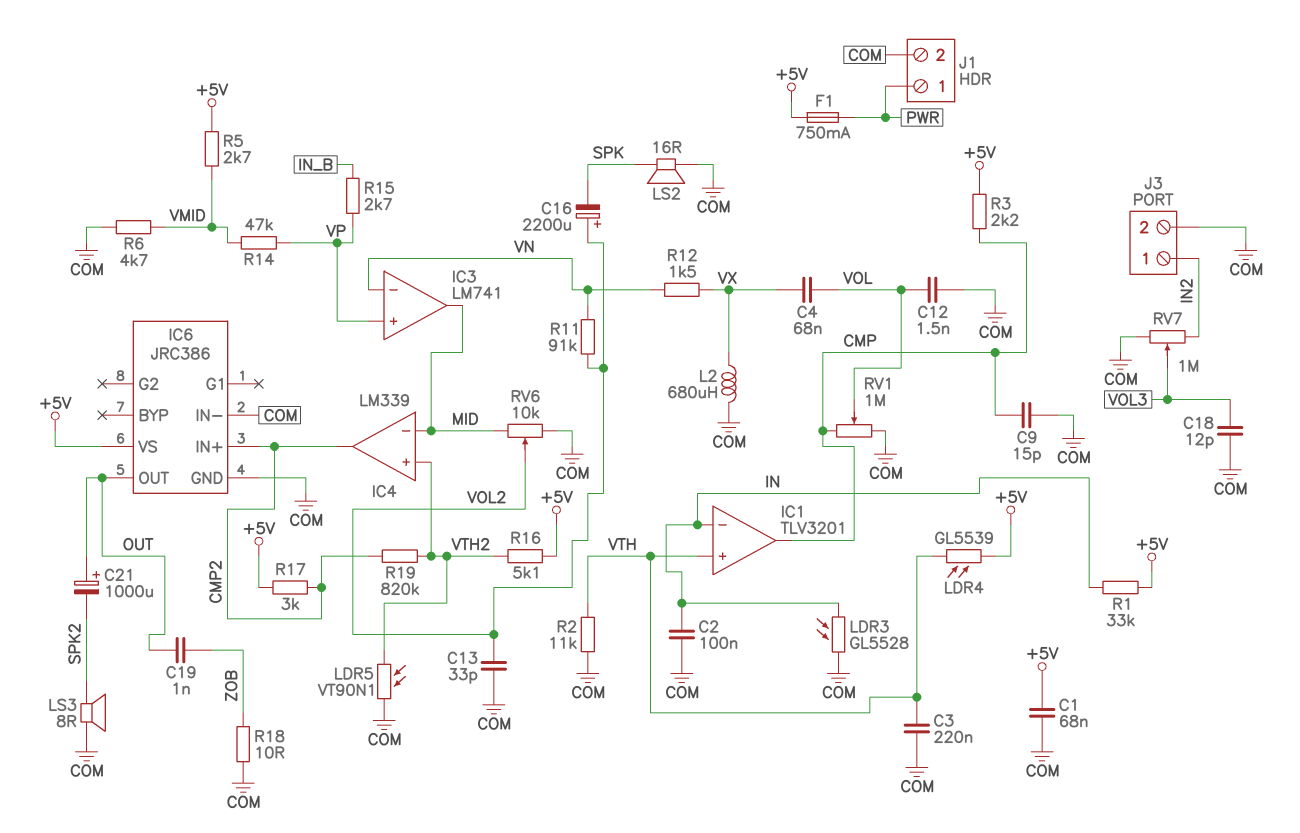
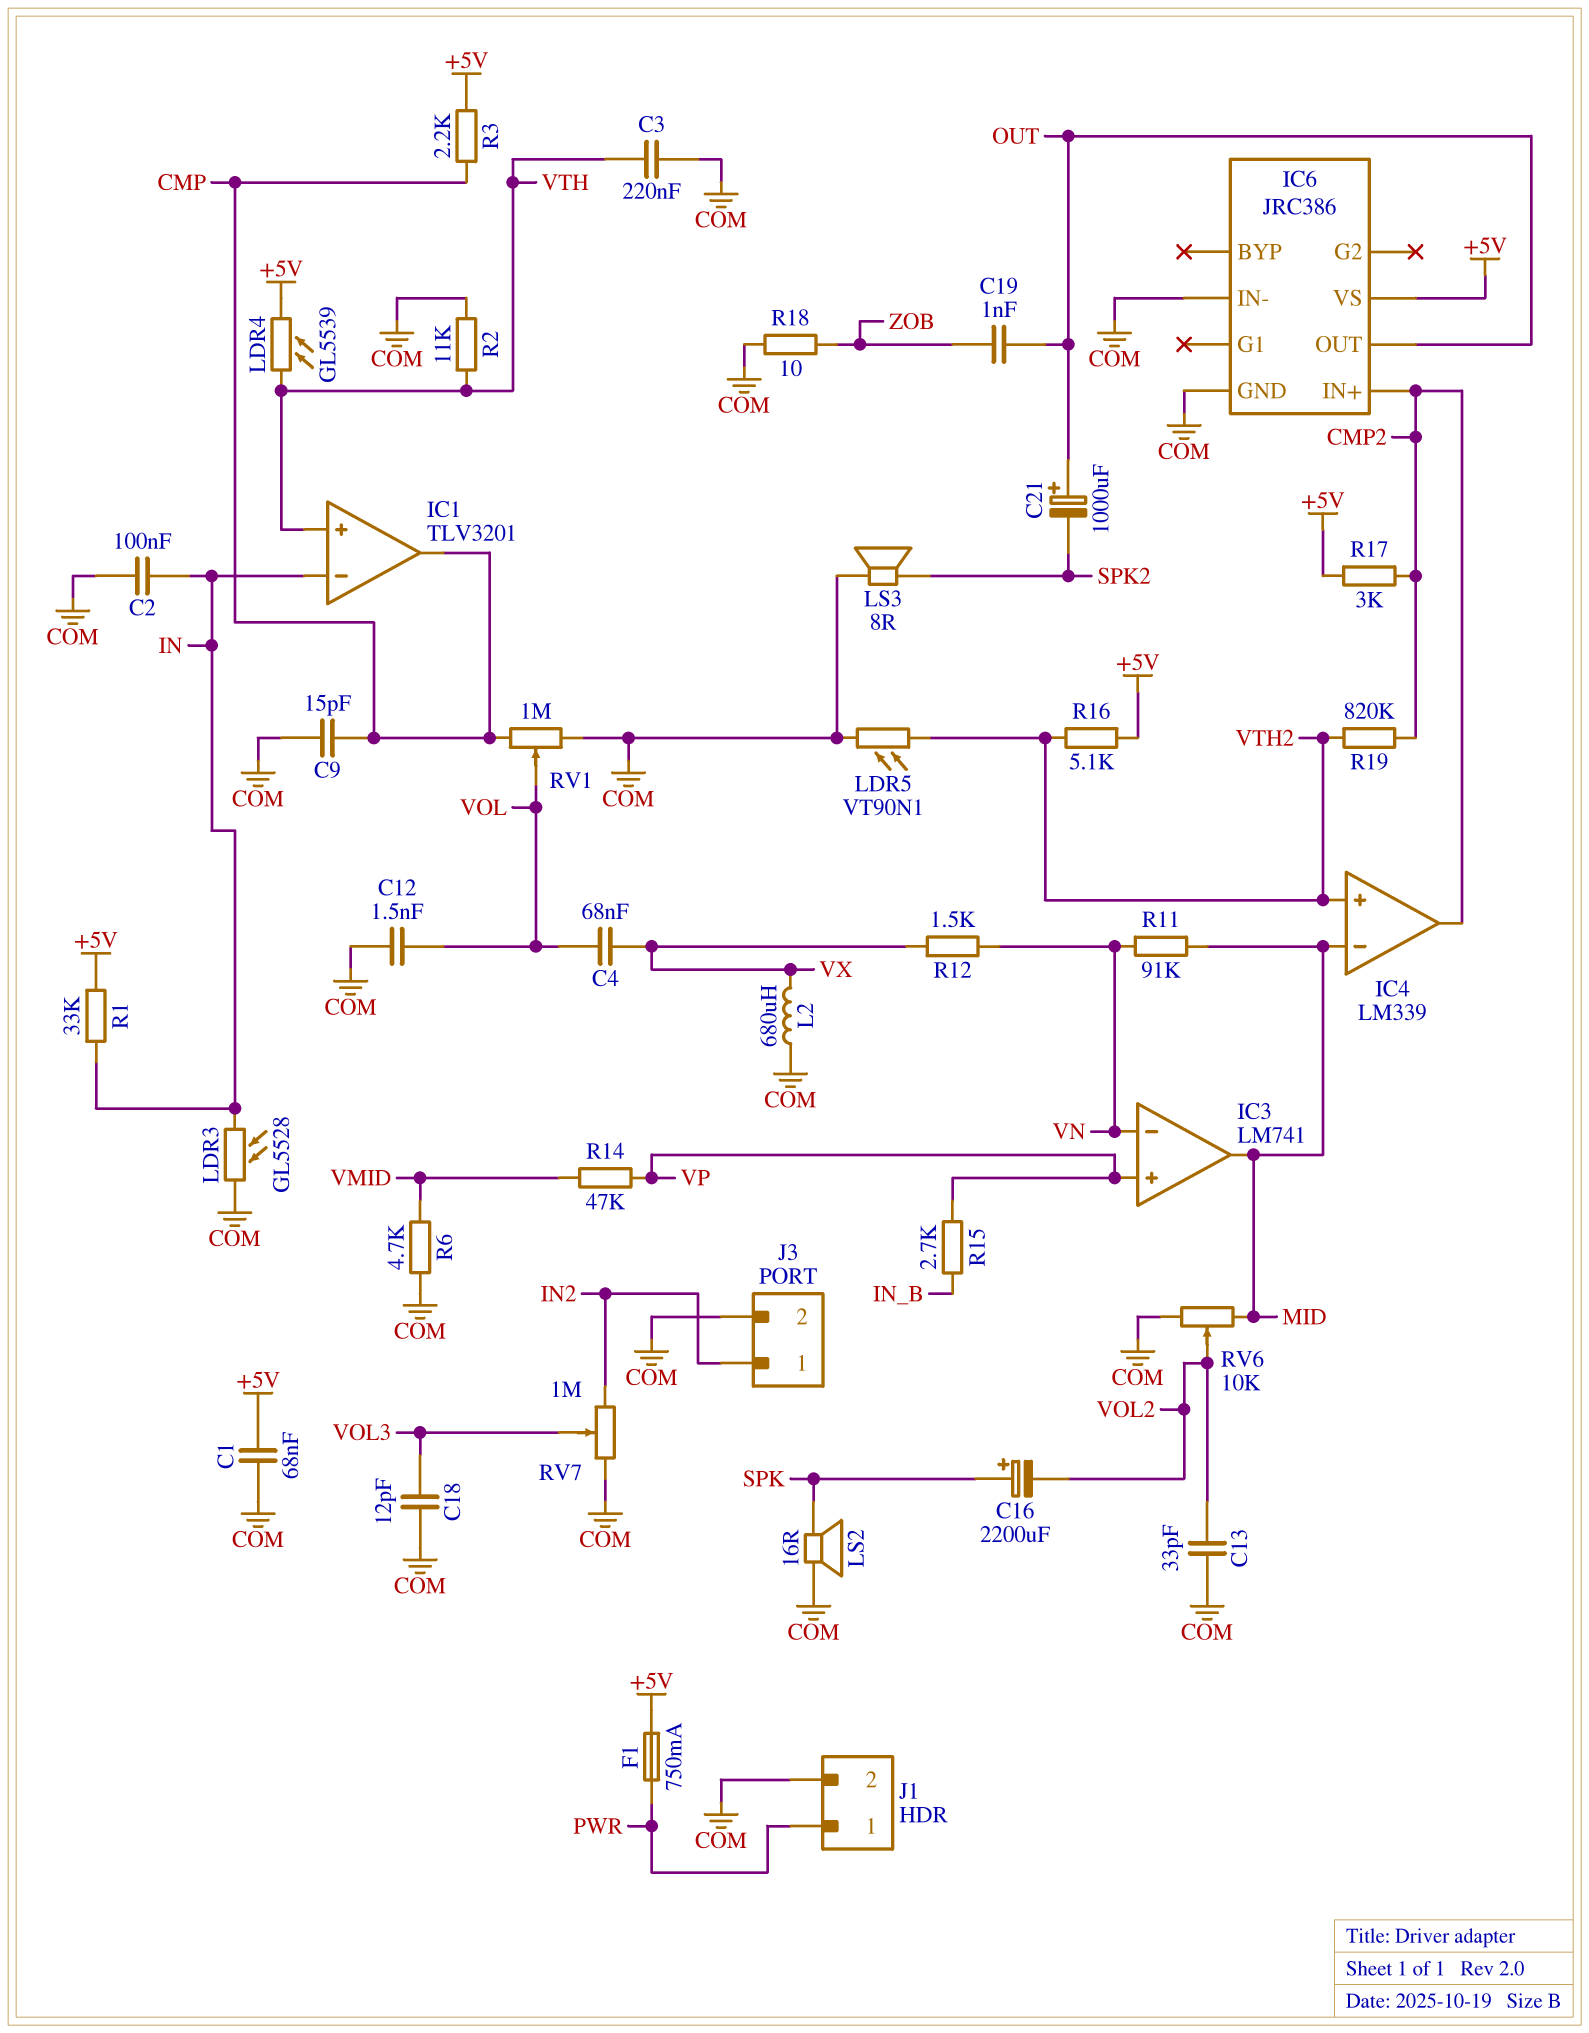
C16: 2200uF (plus VOL2, minus SPK) -> 2200uF (plus SPK, minus VOL2)
R5: 2.7k (+5V, VMID) -> none
R11: 91k (VN, VOL2) -> 91k (MID, VN)

